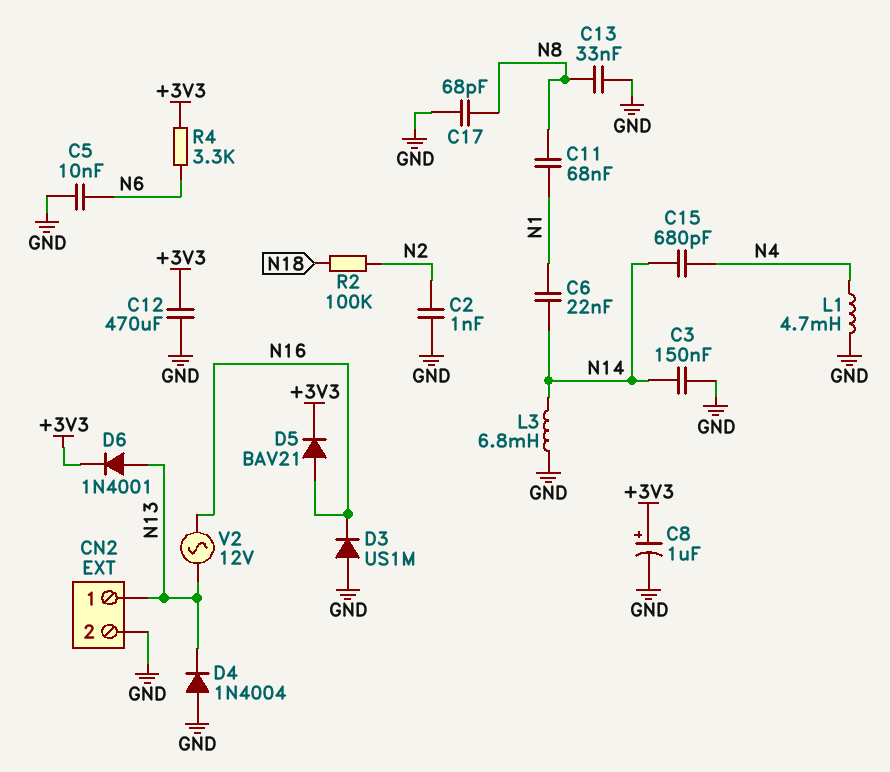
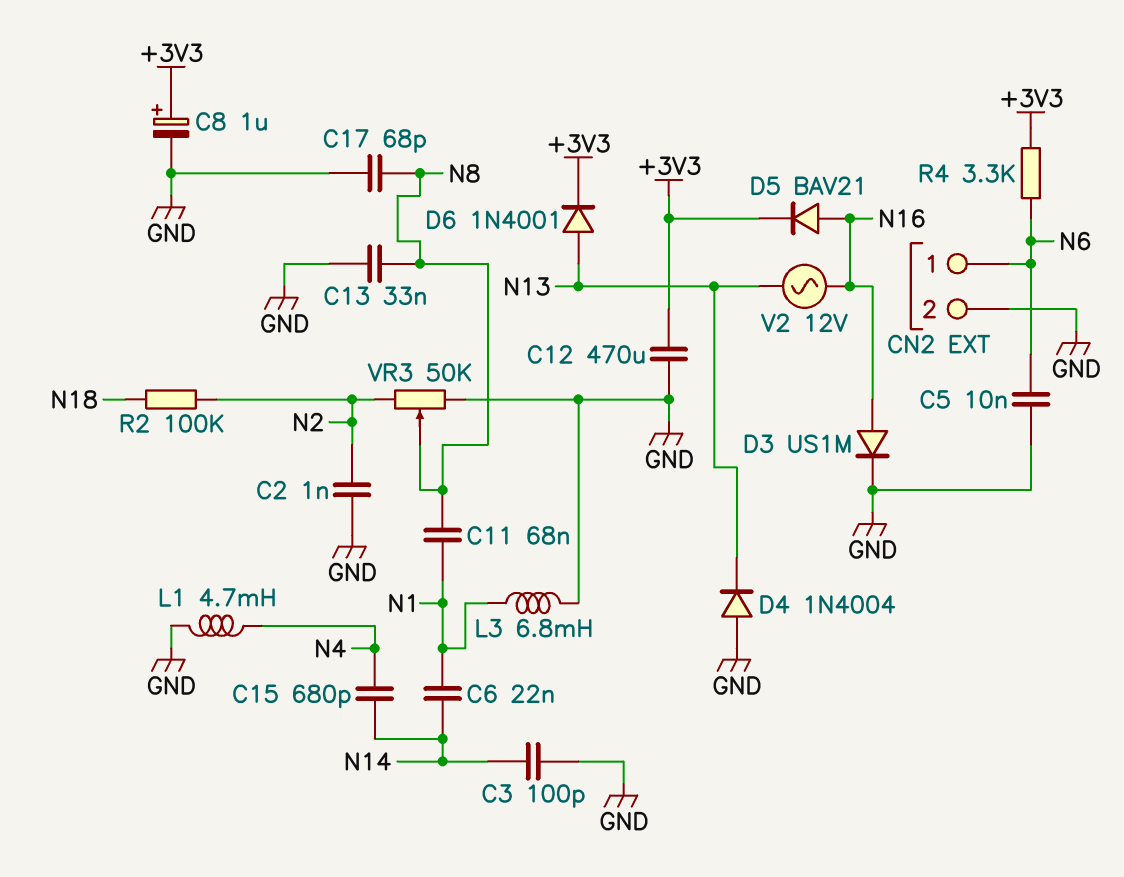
C3: 150nF (GND, N14) -> 100pF (GND, N14)
CN2 pin 1: N13 -> N6
D3: diode US1M (A GND, K N16) -> diode US1M (A N16, K GND)
L3: 6.8mH (GND, N14) -> 6.8mH (GND, N1)
VR3: none -> 50k (GND, N2, wiper N8)

